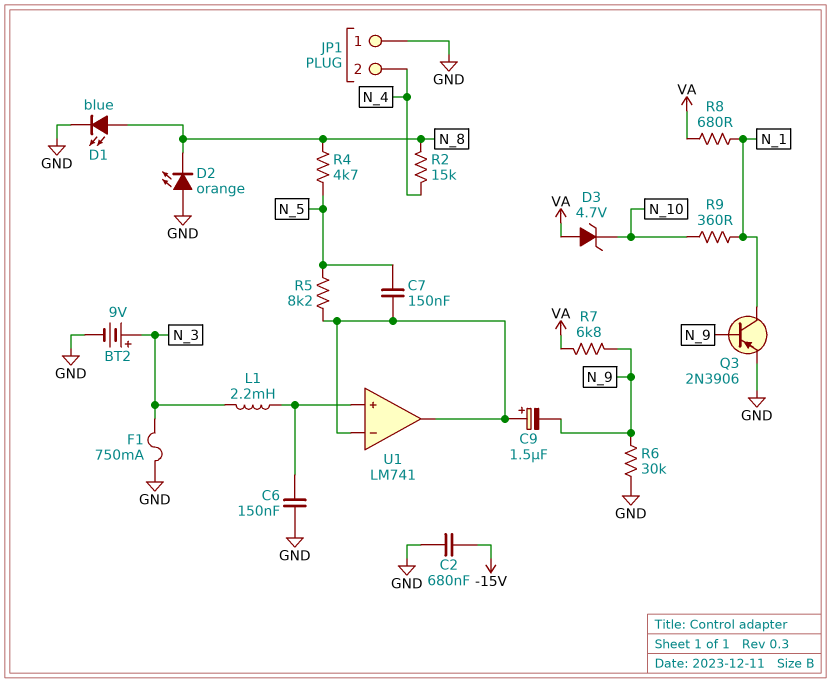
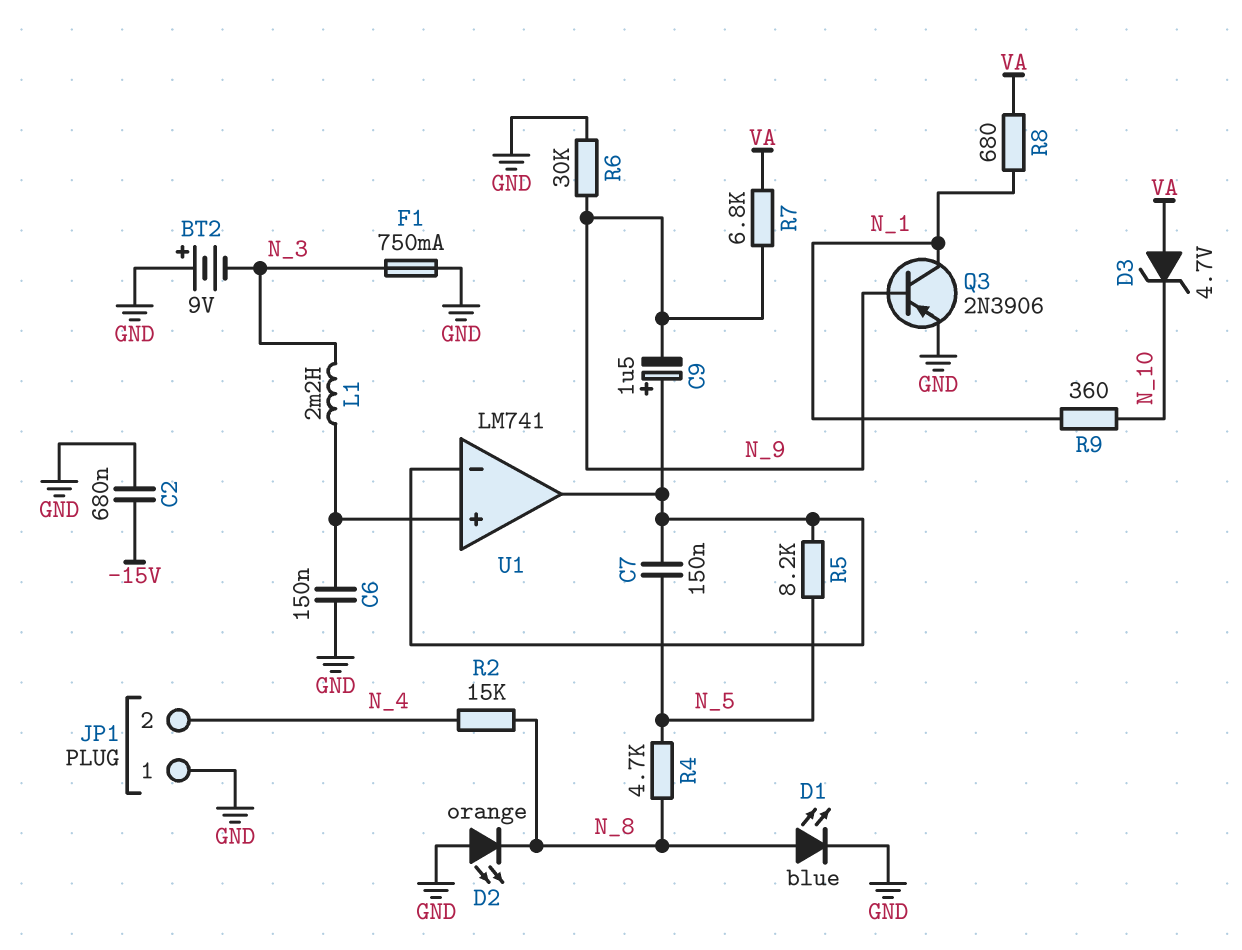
BT2: 9V (plus N_3, minus GND) -> 9V (plus GND, minus N_3)

